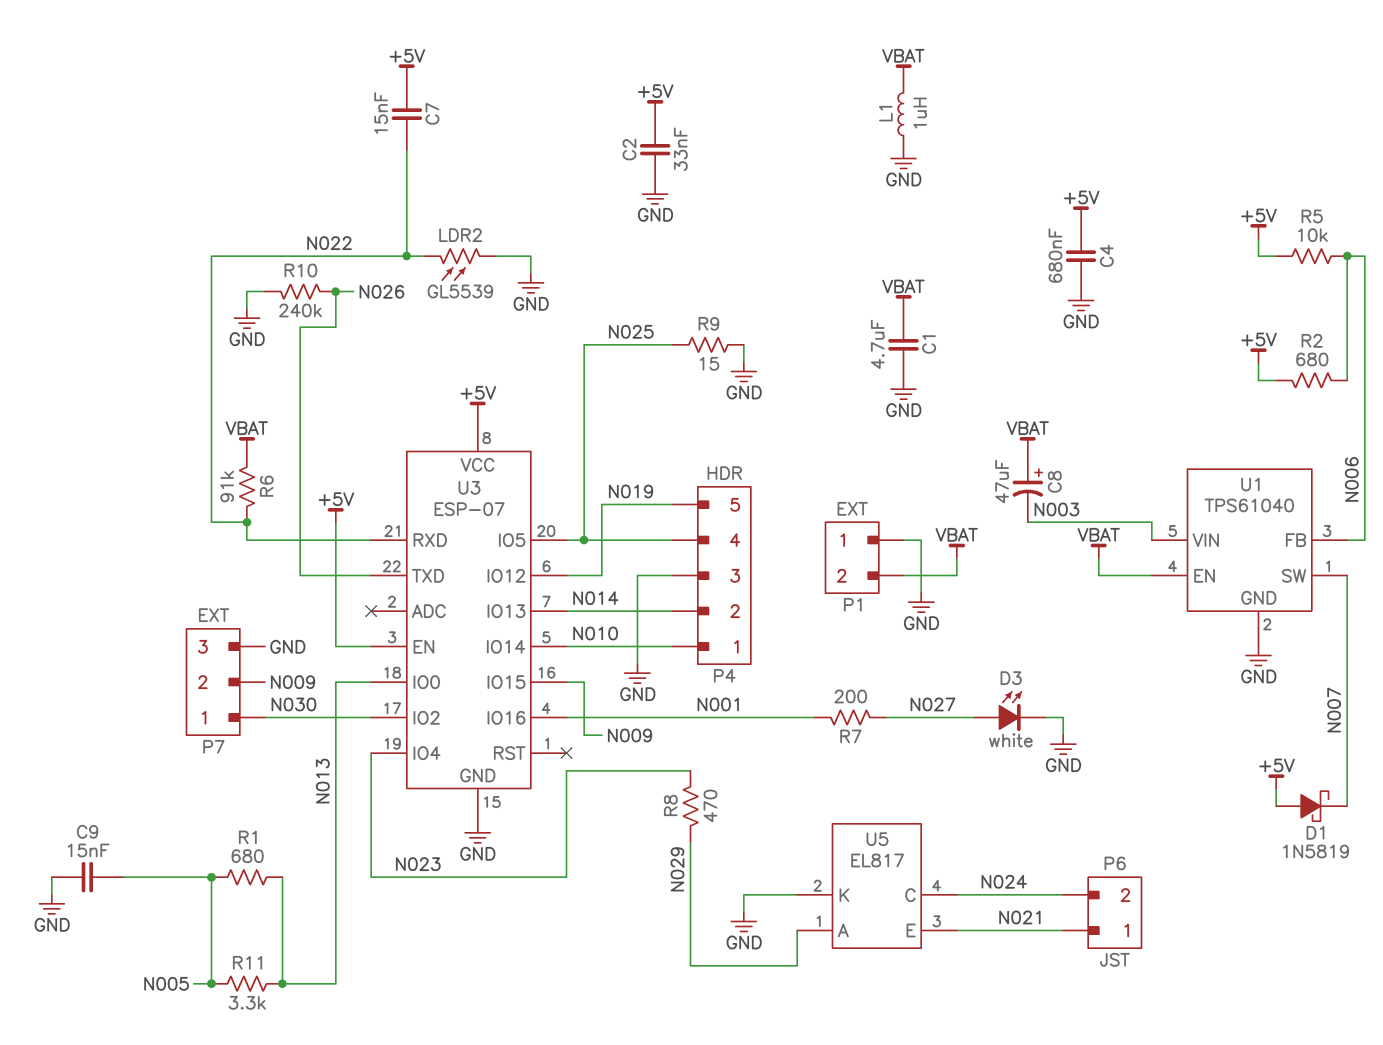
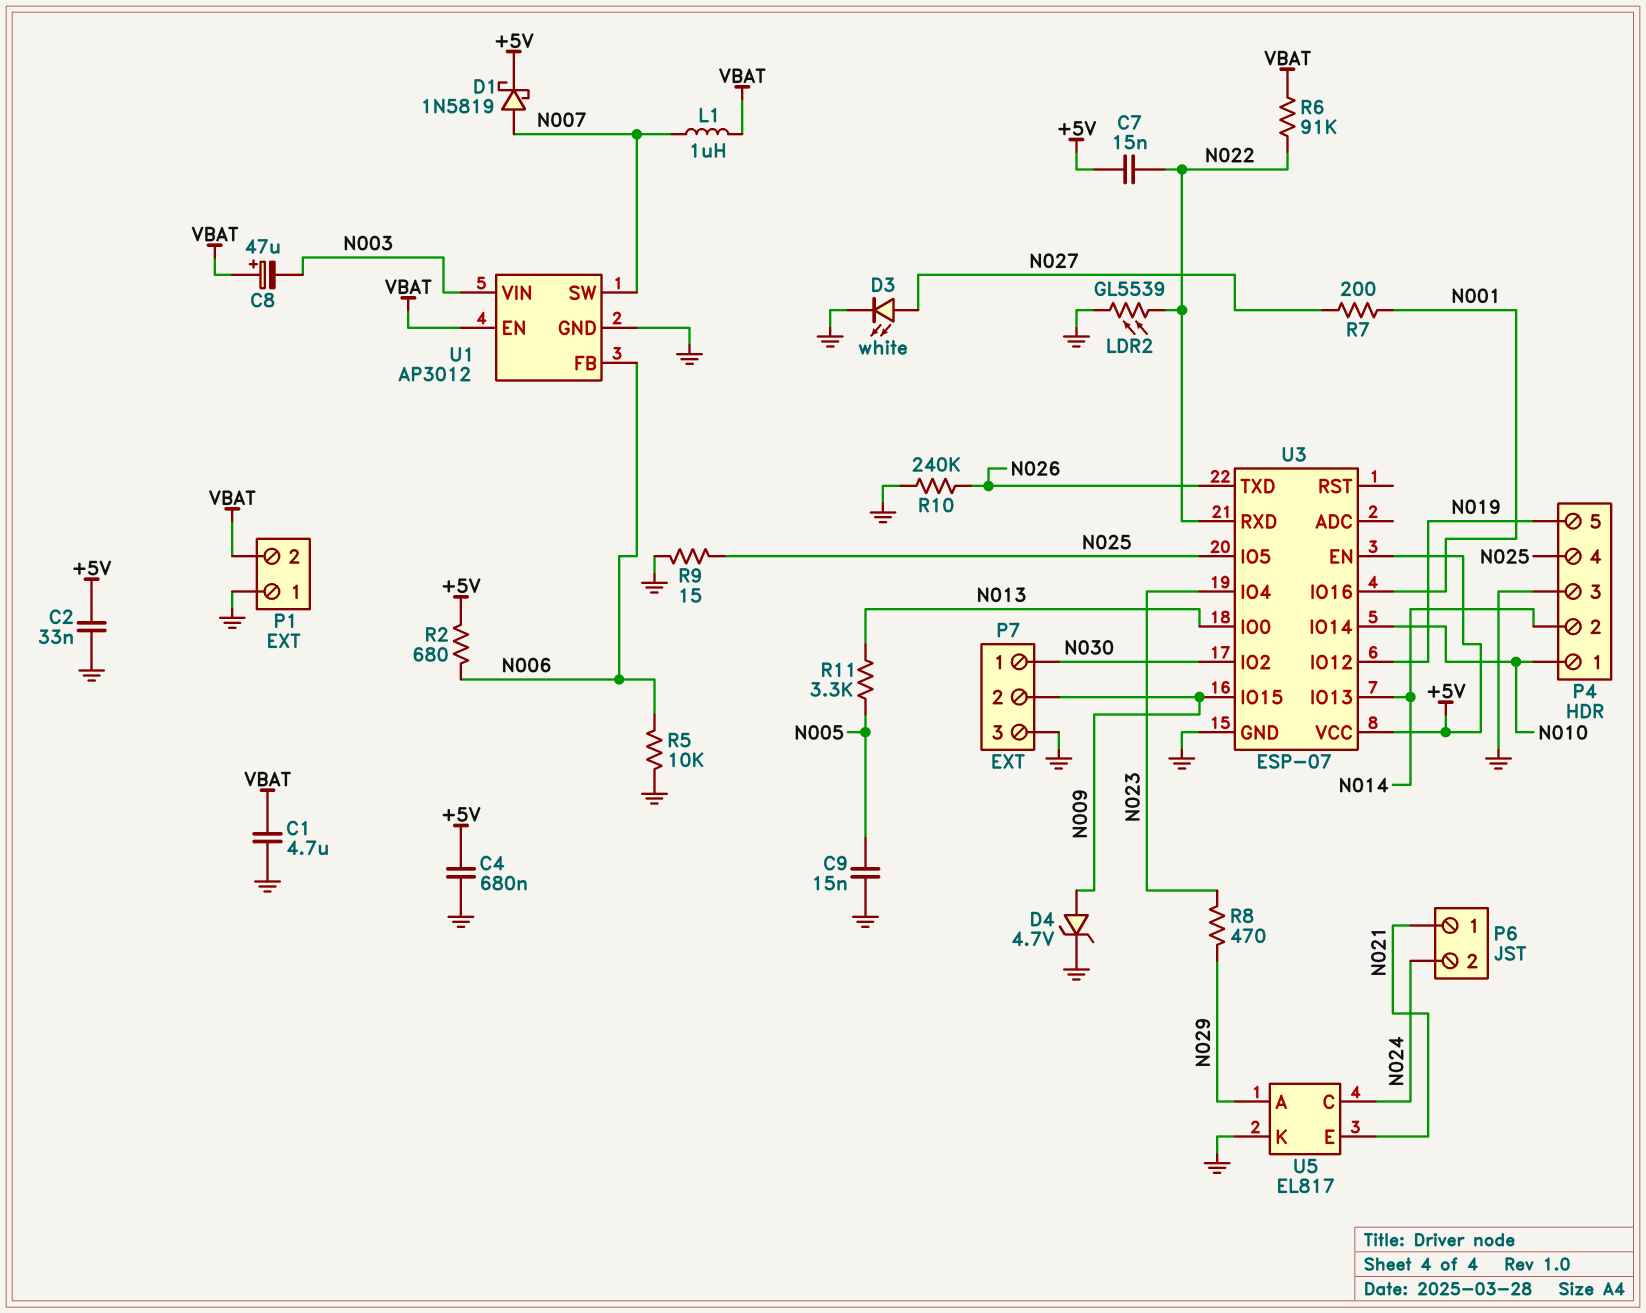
D1: schottky 1N5819 (A +5V, K N007) -> schottky 1N5819 (A N007, K +5V)
D4: none -> zener 4.7V (A N009, K GND)
L1: 1uH (GND, VBAT) -> 1uH (N007, VBAT)
R1: 680 (N005, N013) -> none
R5: 10k (+5V, N006) -> 10k (GND, N006)
U1: TPS61040 -> AP3012

